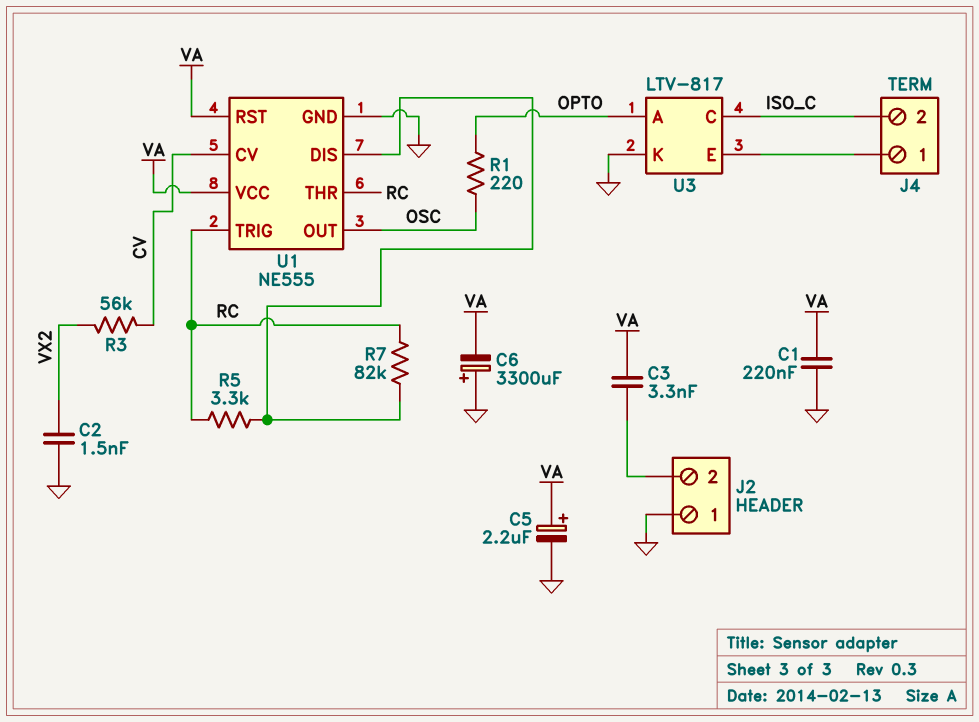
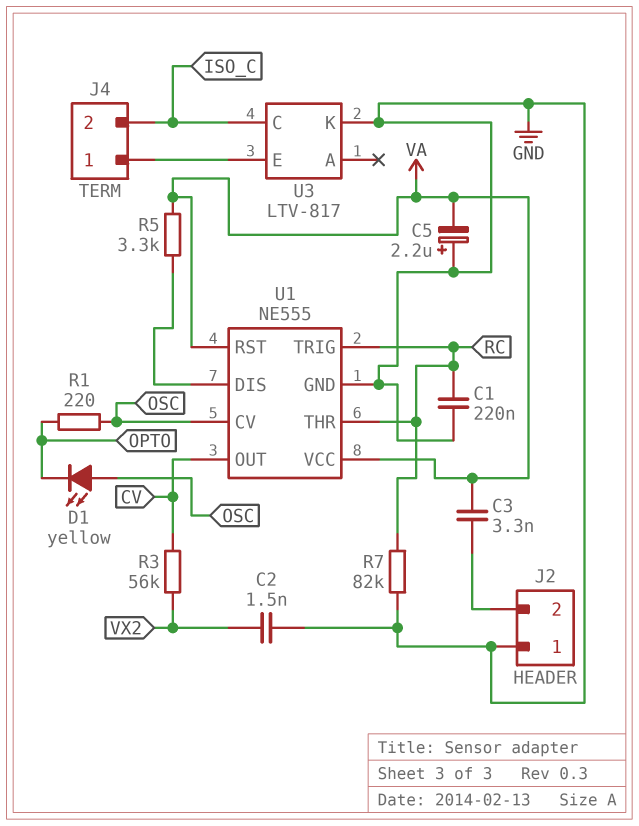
C1: 220nF (GND, VA) -> 220nF (GND, RC)
C5: 2.2uF (plus VA, minus GND) -> 2.2uF (plus GND, minus VA)
C6: 3300uF (plus GND, minus VA) -> none
D1: none -> LED yellow (A OSC, K OPTO)
R5: 3.3k (RC, U1/DIS) -> 3.3k (U1/DIS, VA)
R7: 82k (RC, U1/DIS) -> 82k (GND, RC)
U1 pin CV: CV -> OSC
U1 pin OUT: OSC -> CV
U3 pin A: OPTO -> none

